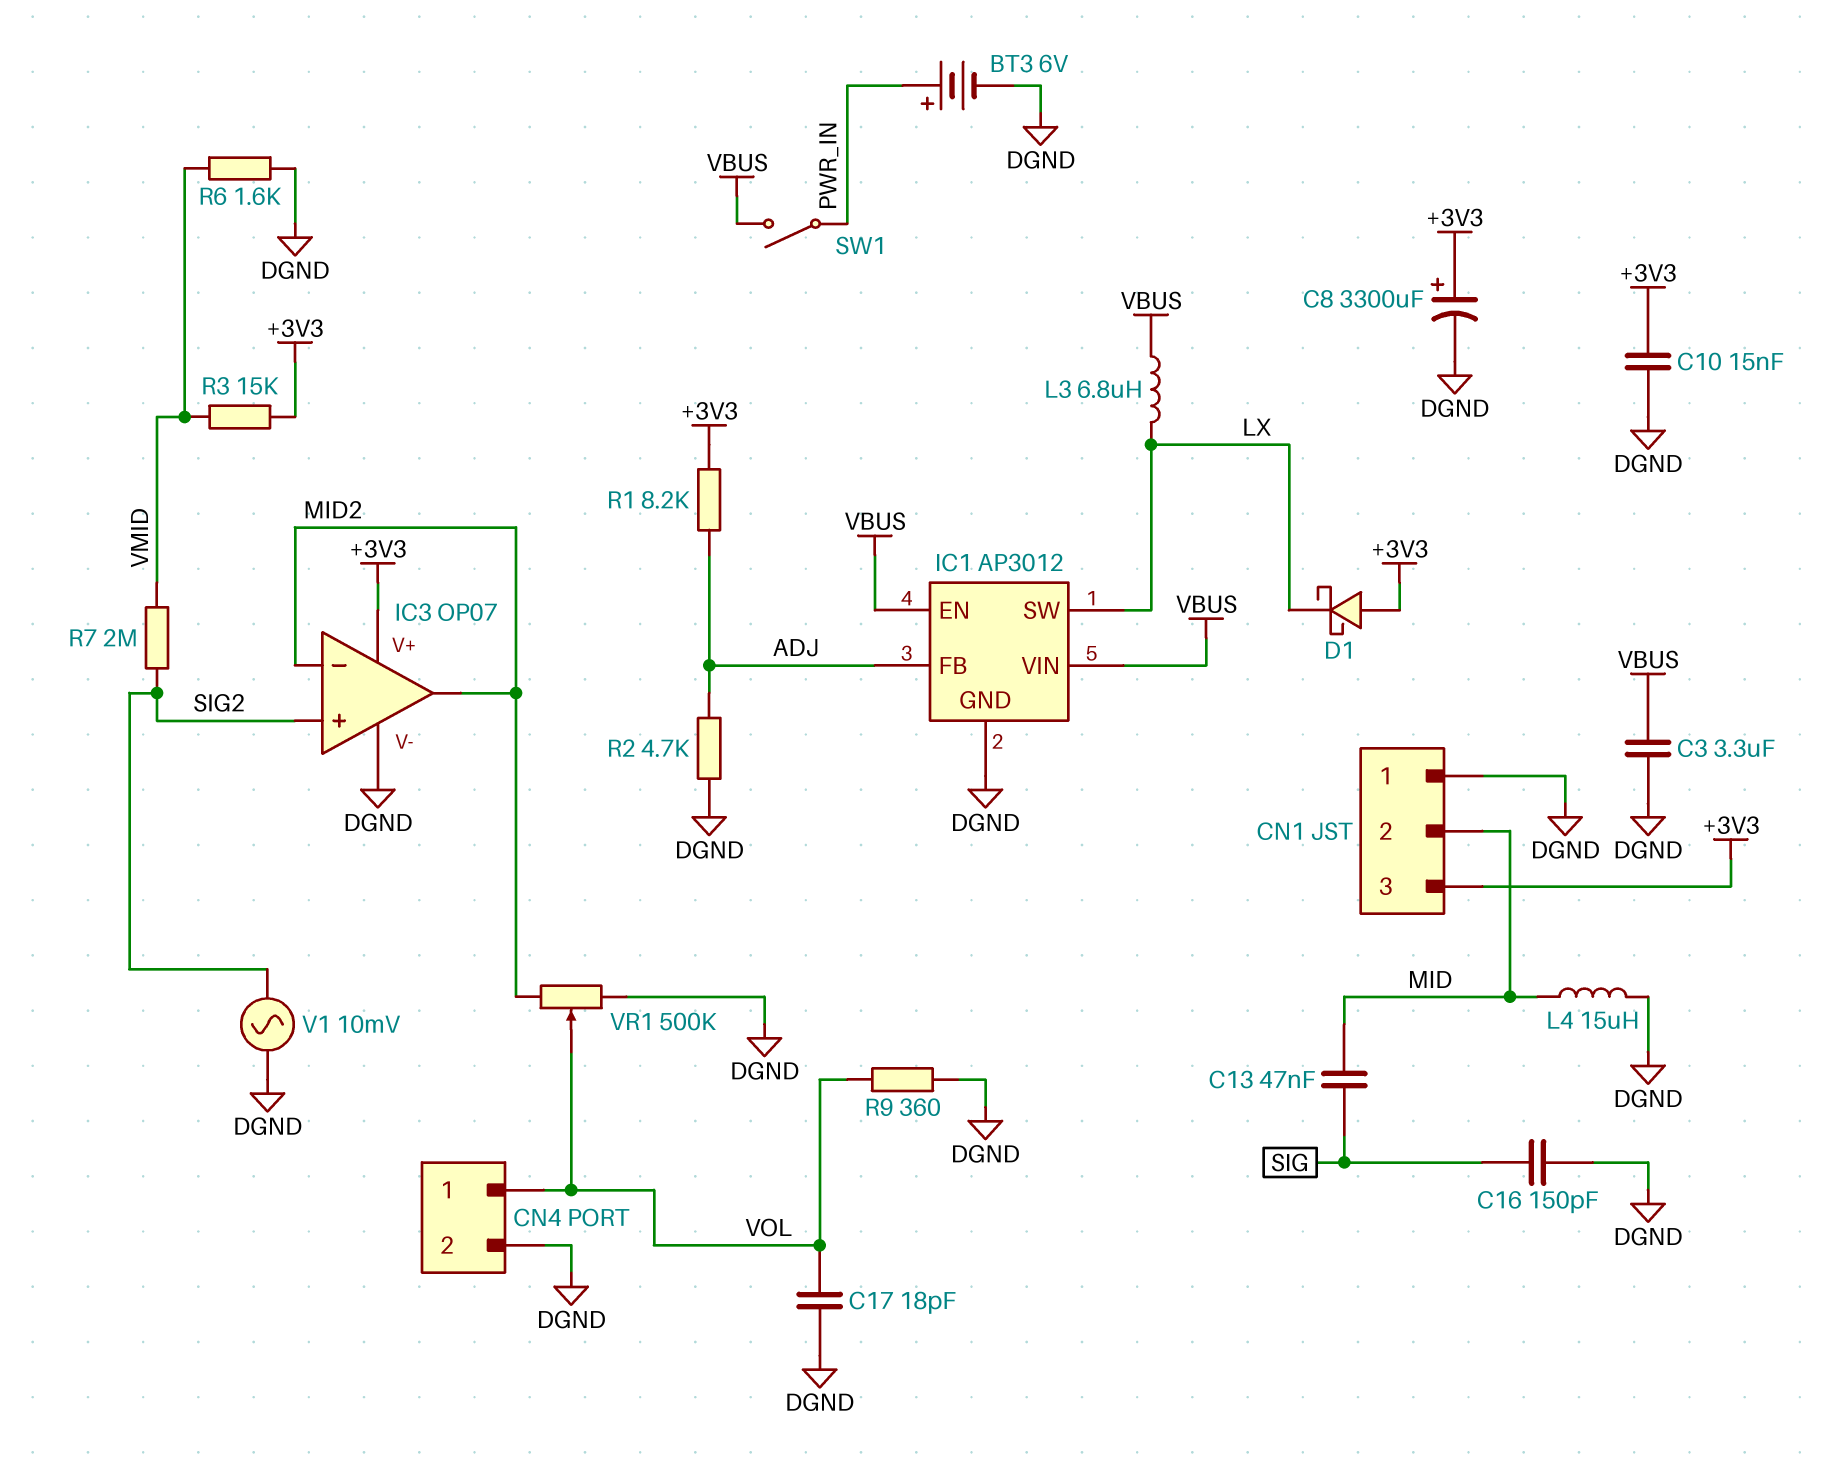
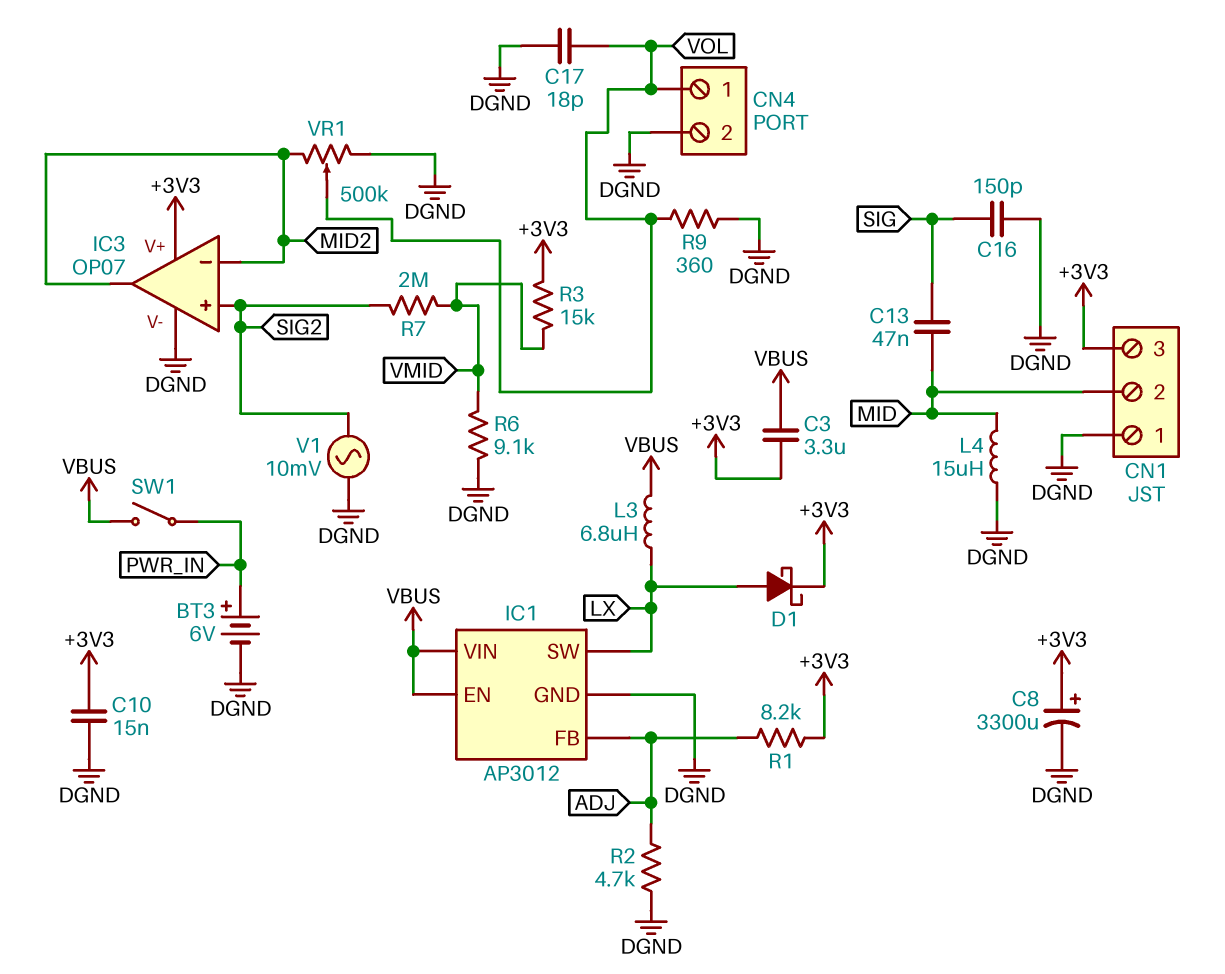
C3: 3.3uF (DGND, VBUS) -> 3.3uF (+3V3, VBUS)
D1: schottky (A +3V3, K LX) -> schottky (A LX, K +3V3)
R6: 1.6k (DGND, VMID) -> 9.1k (DGND, VMID)

